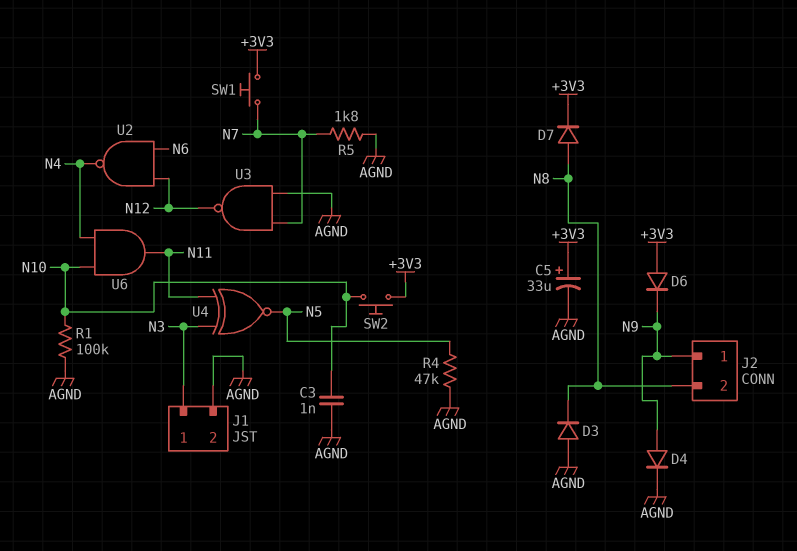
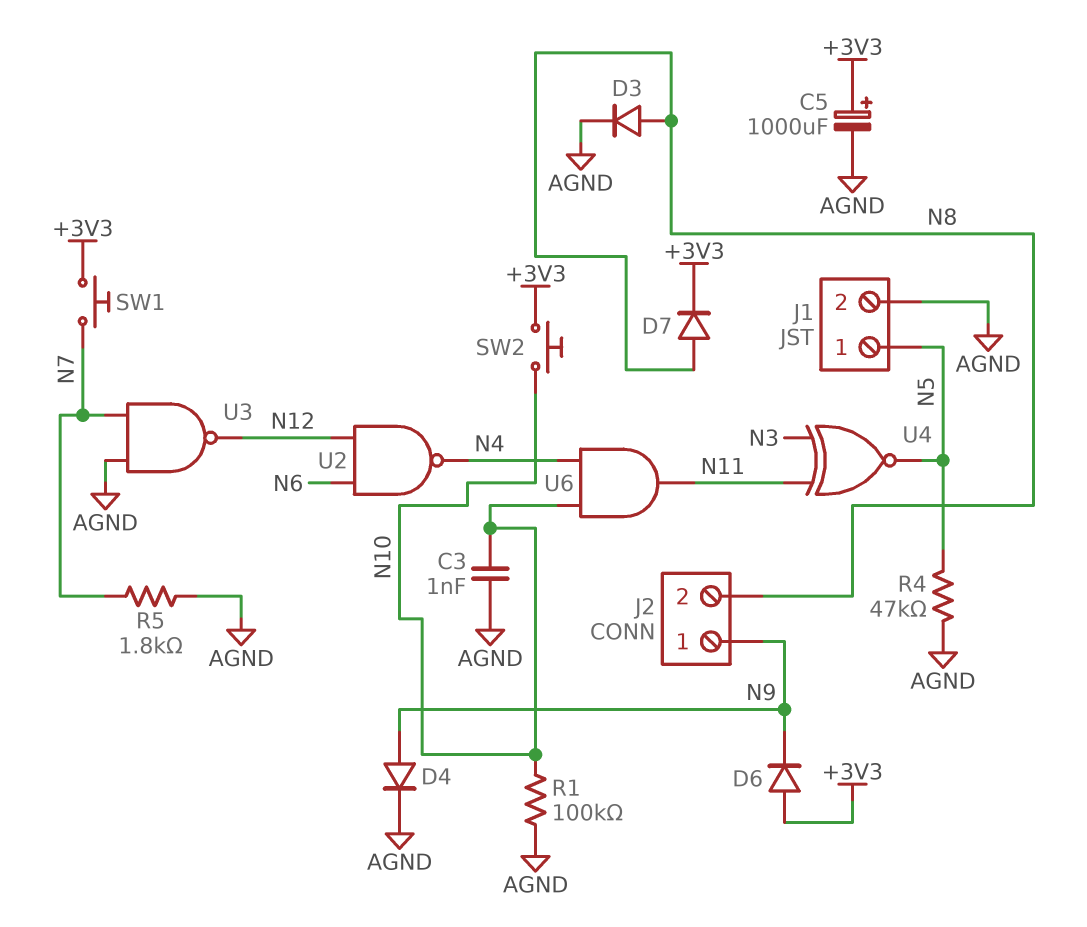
C5: 33uF (plus +3V3, minus AGND) -> 1000uF (plus +3V3, minus AGND)
D3: diode (A AGND, K N8) -> diode (A N8, K AGND)
J1 pin 1: N3 -> N5

